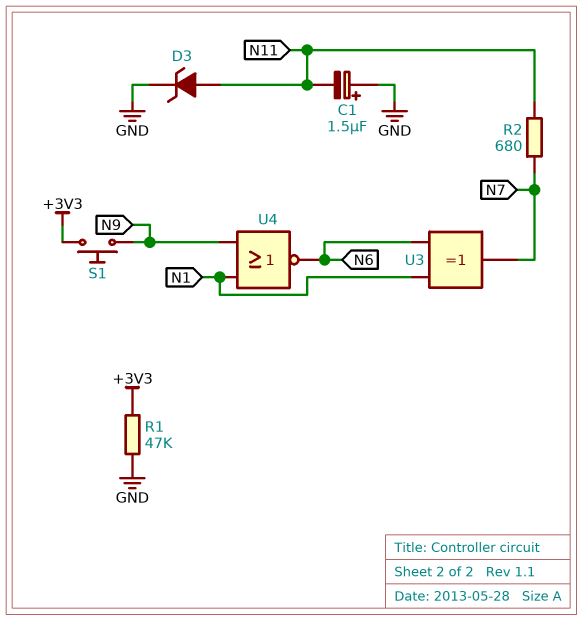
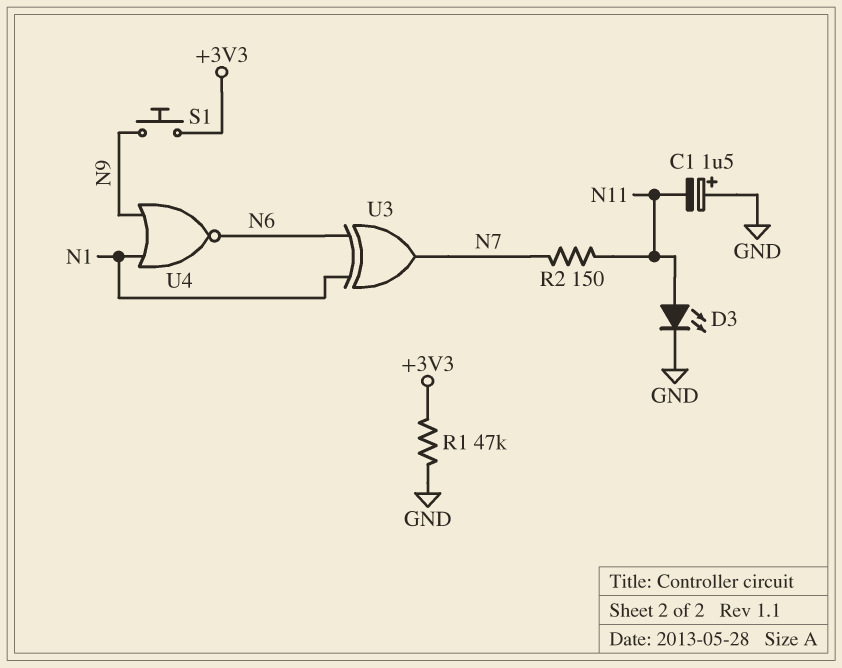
D3: zener (A N11, K GND) -> LED (A N11, K GND)
R2: 680 (N7, N11) -> 150 (N7, N11)

